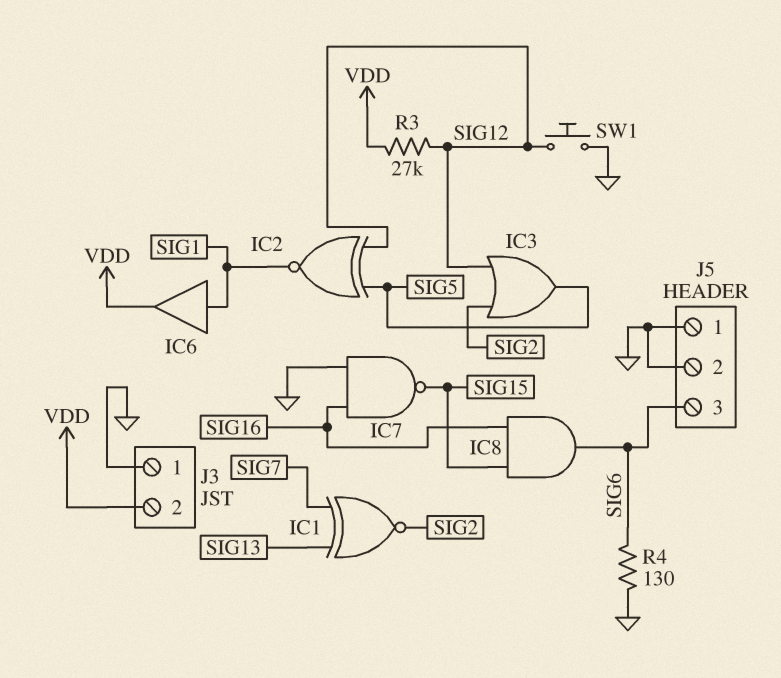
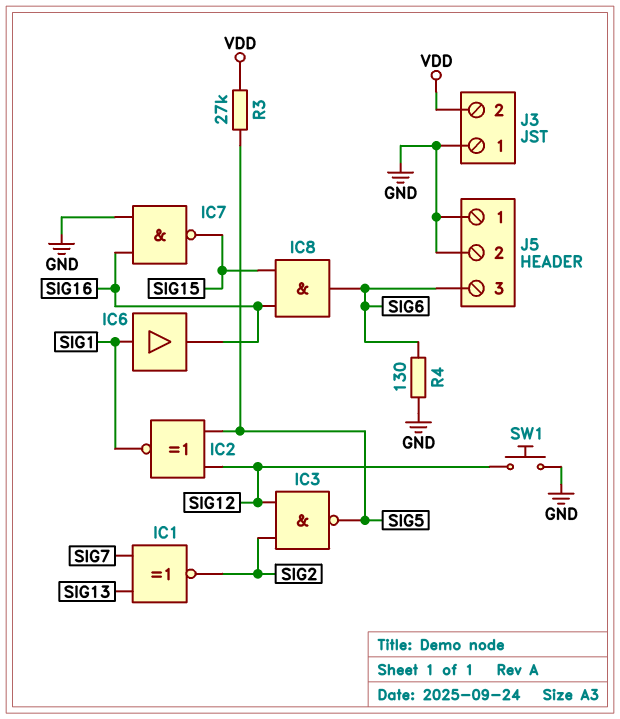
IC3: OR (in SIG2, in SIG12, out SIG5) -> NAND (in SIG2, in SIG12, out SIG5)
IC6: buffer (in SIG1, out VDD) -> buffer (in SIG1, out SIG16)
R3: 27k (SIG12, VDD) -> 27k (SIG5, VDD)

